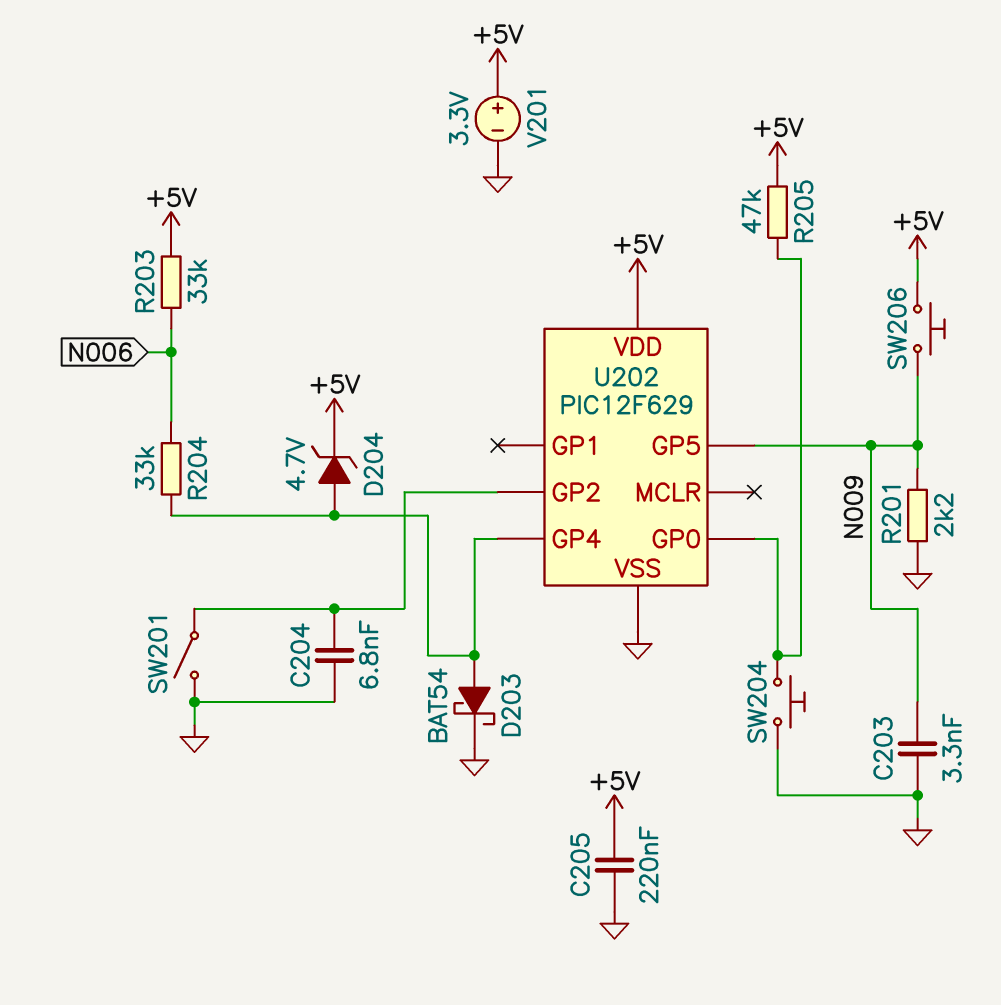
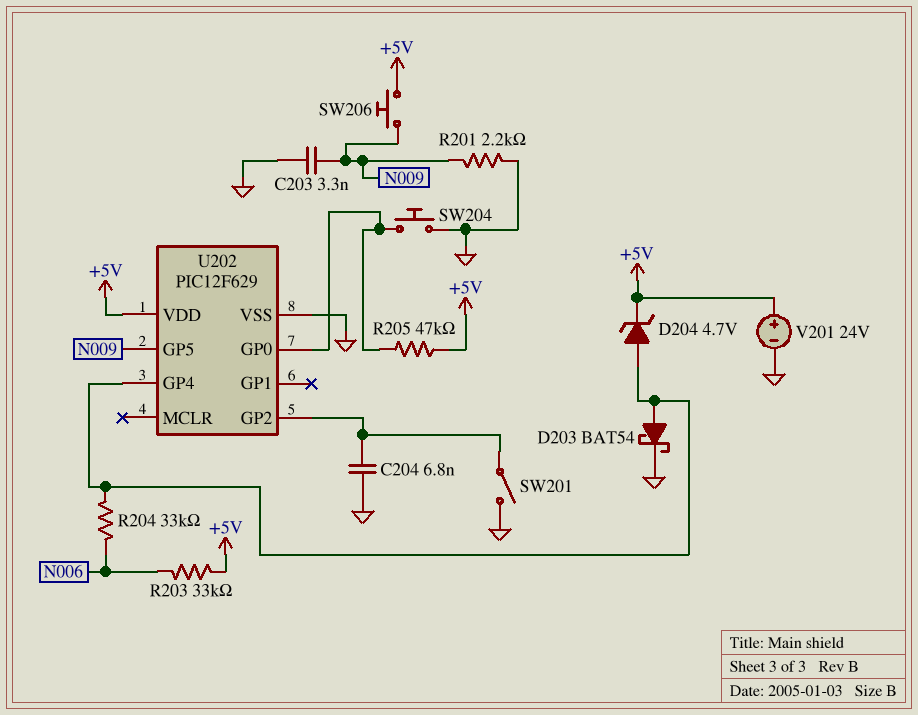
C205: 220nF (+5V, GND) -> none
V201: 3.3V (plus +5V, minus GND) -> 24V (plus +5V, minus GND)

